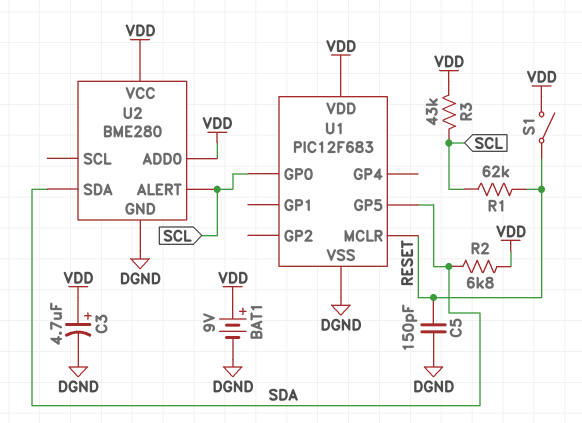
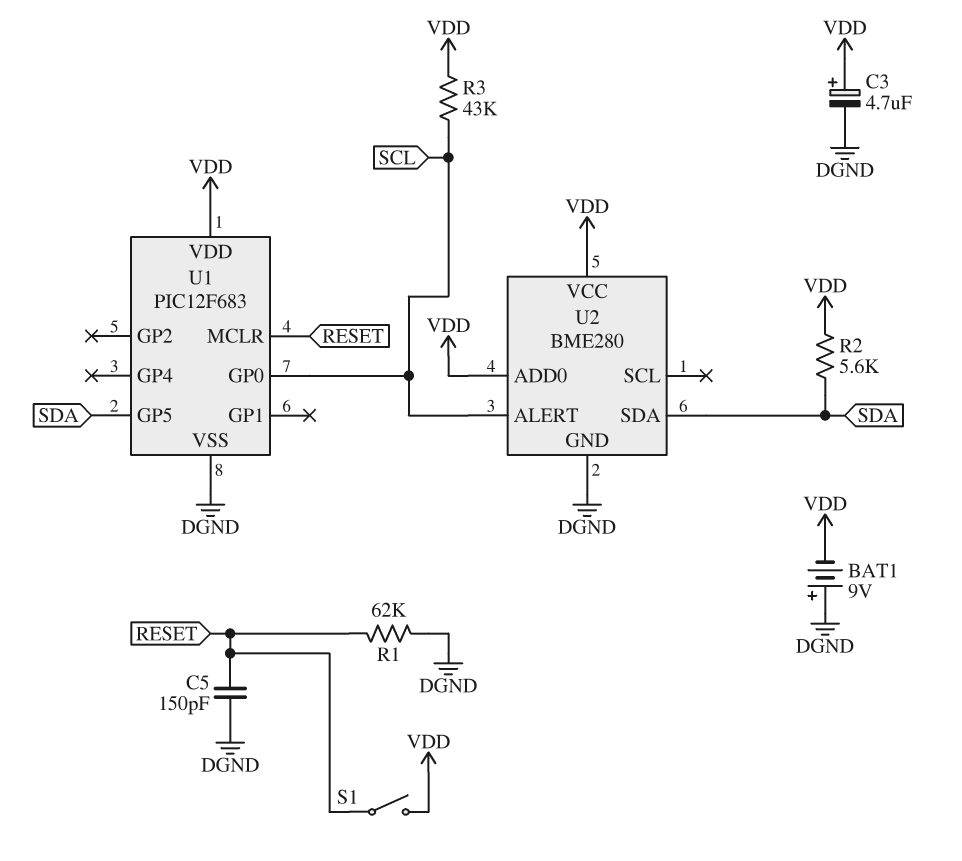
BAT1: 9V (plus VDD, minus DGND) -> 9V (plus DGND, minus VDD)
R1: 62k (RESET, SCL) -> 62k (DGND, RESET)
R2: 6.8k (SDA, VDD) -> 5.6k (SDA, VDD)

